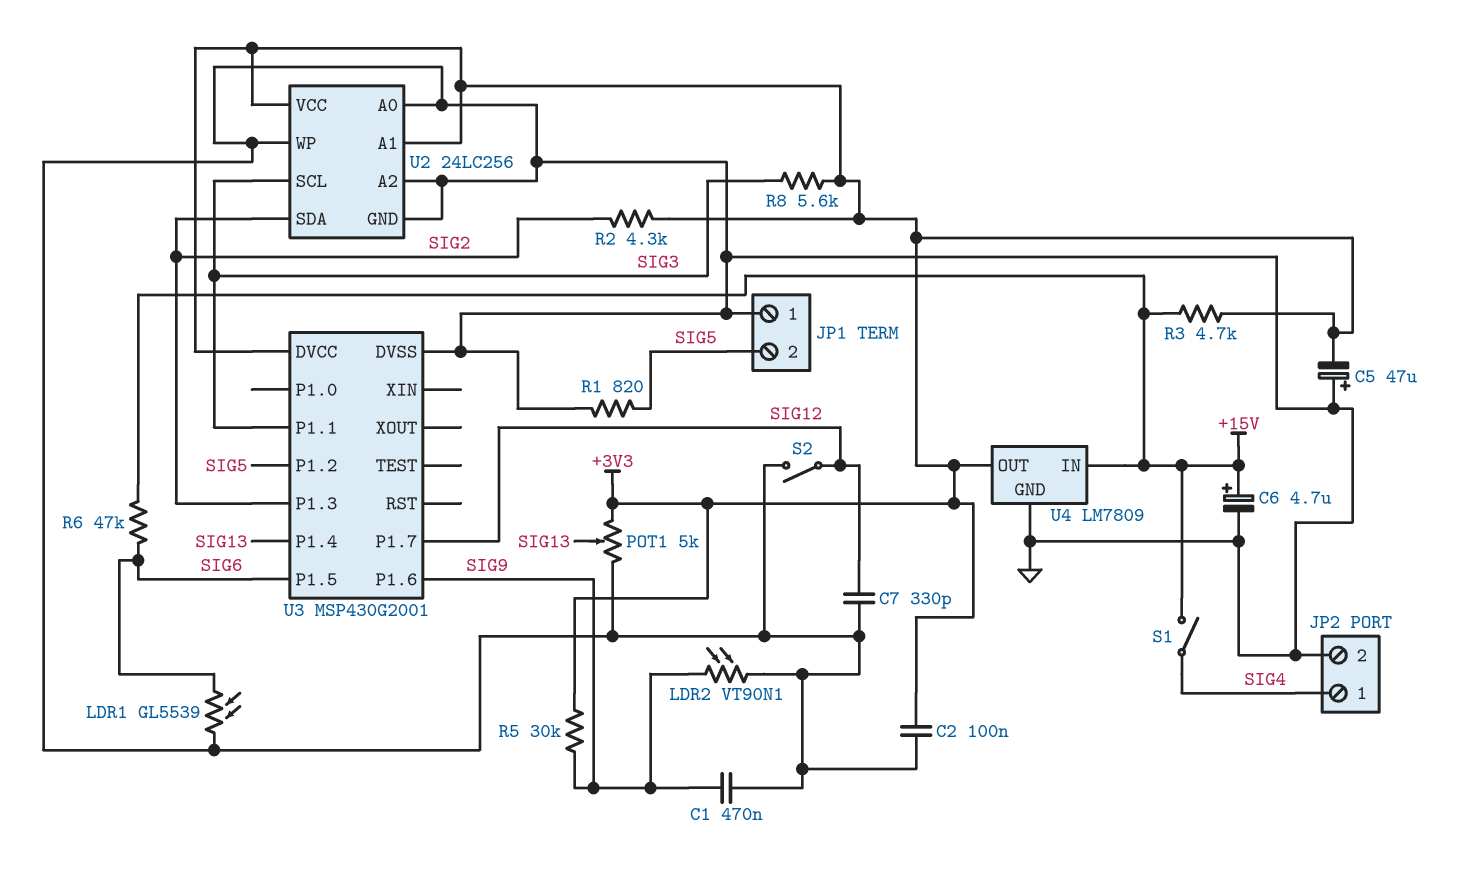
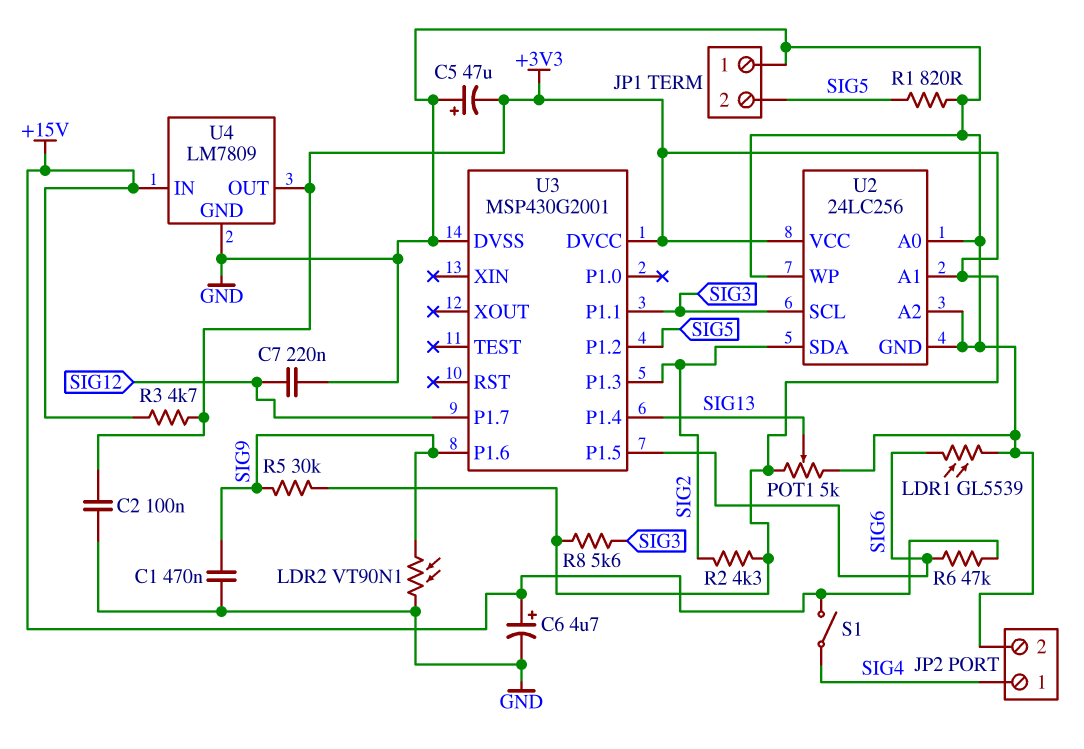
C7: 330pF (GND, SIG12) -> 220nF (GND, SIG12)
S2: switch (GND, SIG12) -> none

